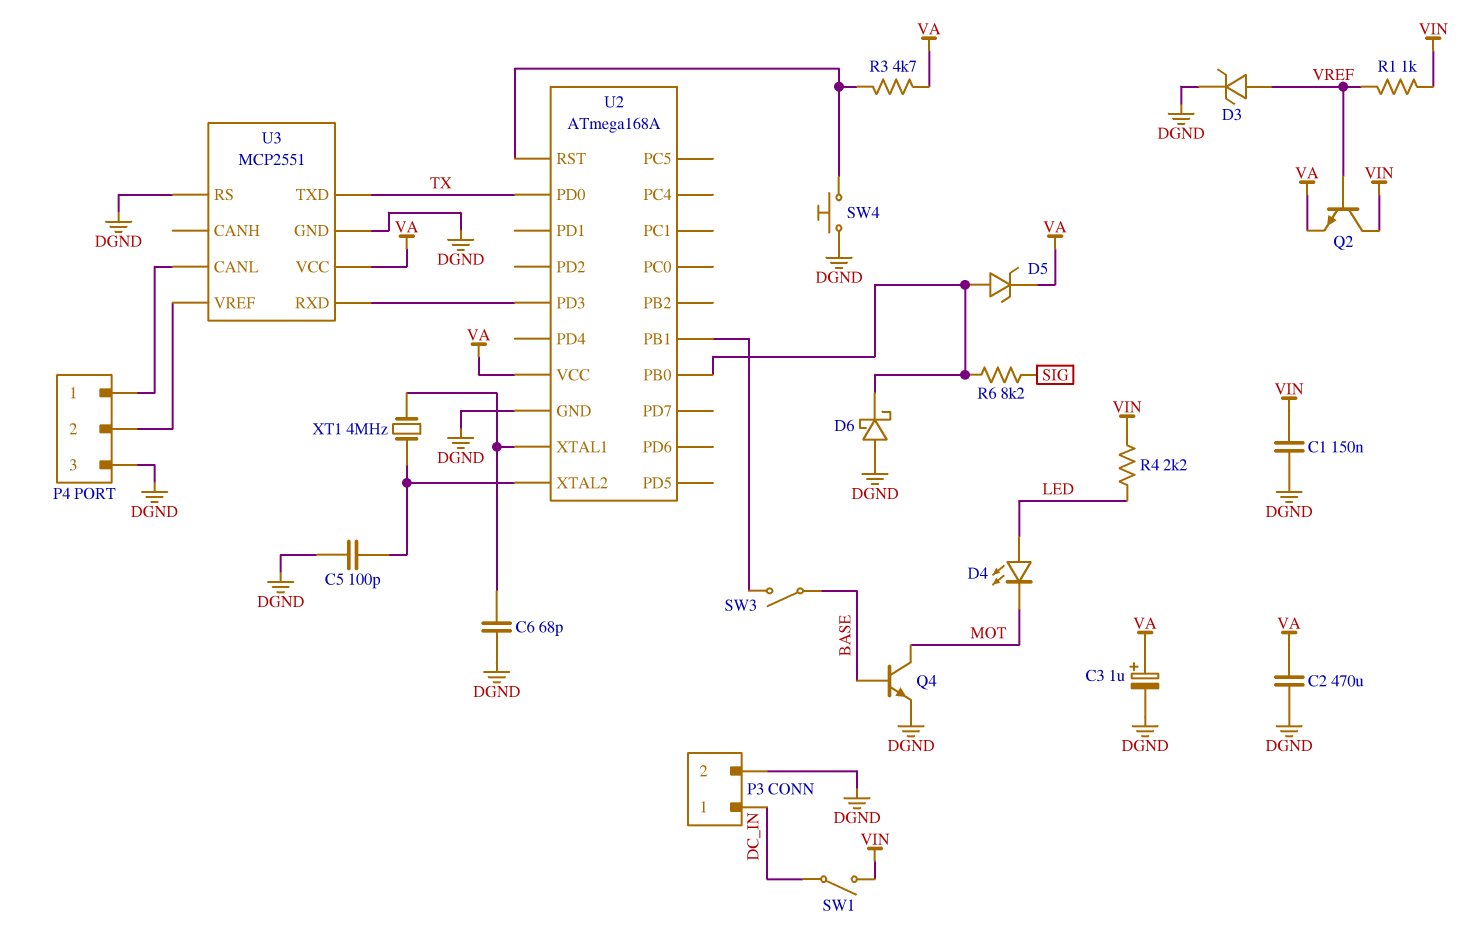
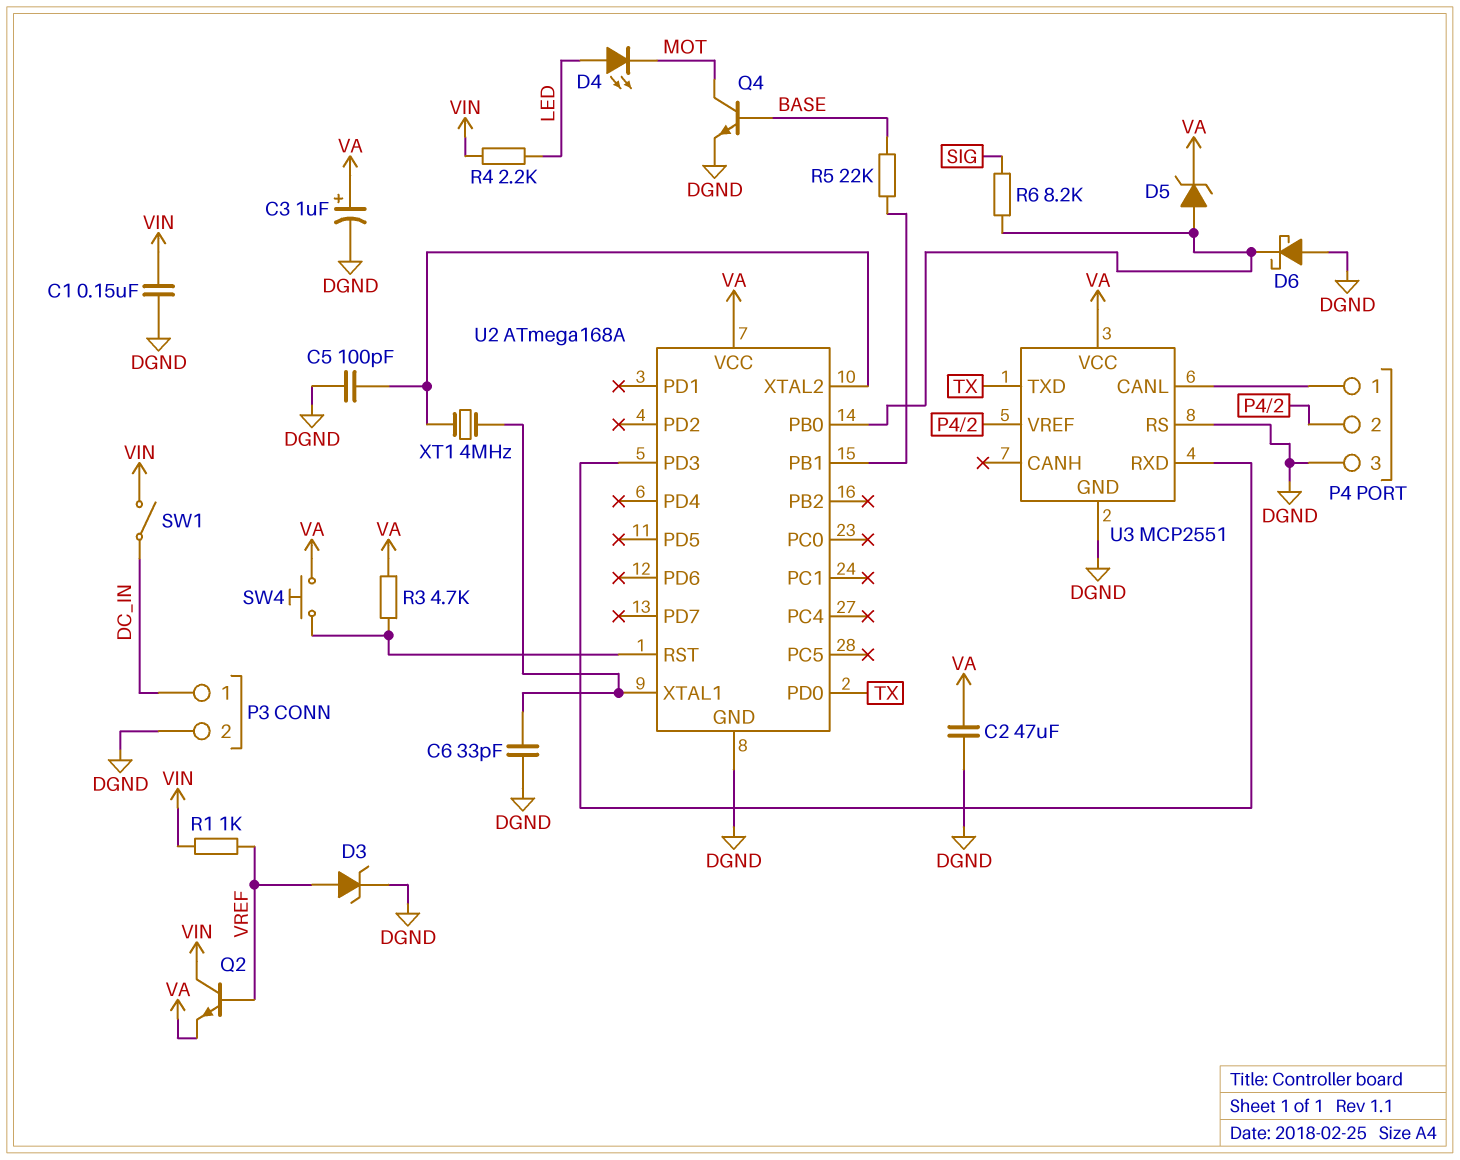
C2: 470uF (DGND, VA) -> 47uF (DGND, VA)
C6: 68pF (DGND, U2/XTAL1) -> 33pF (DGND, U2/XTAL1)
R5: none -> 22k (BASE, U2/PB1)
SW3: switch (BASE, U2/PB1) -> none
SW4: button (DGND, U2/RST) -> button (U2/RST, VA)

